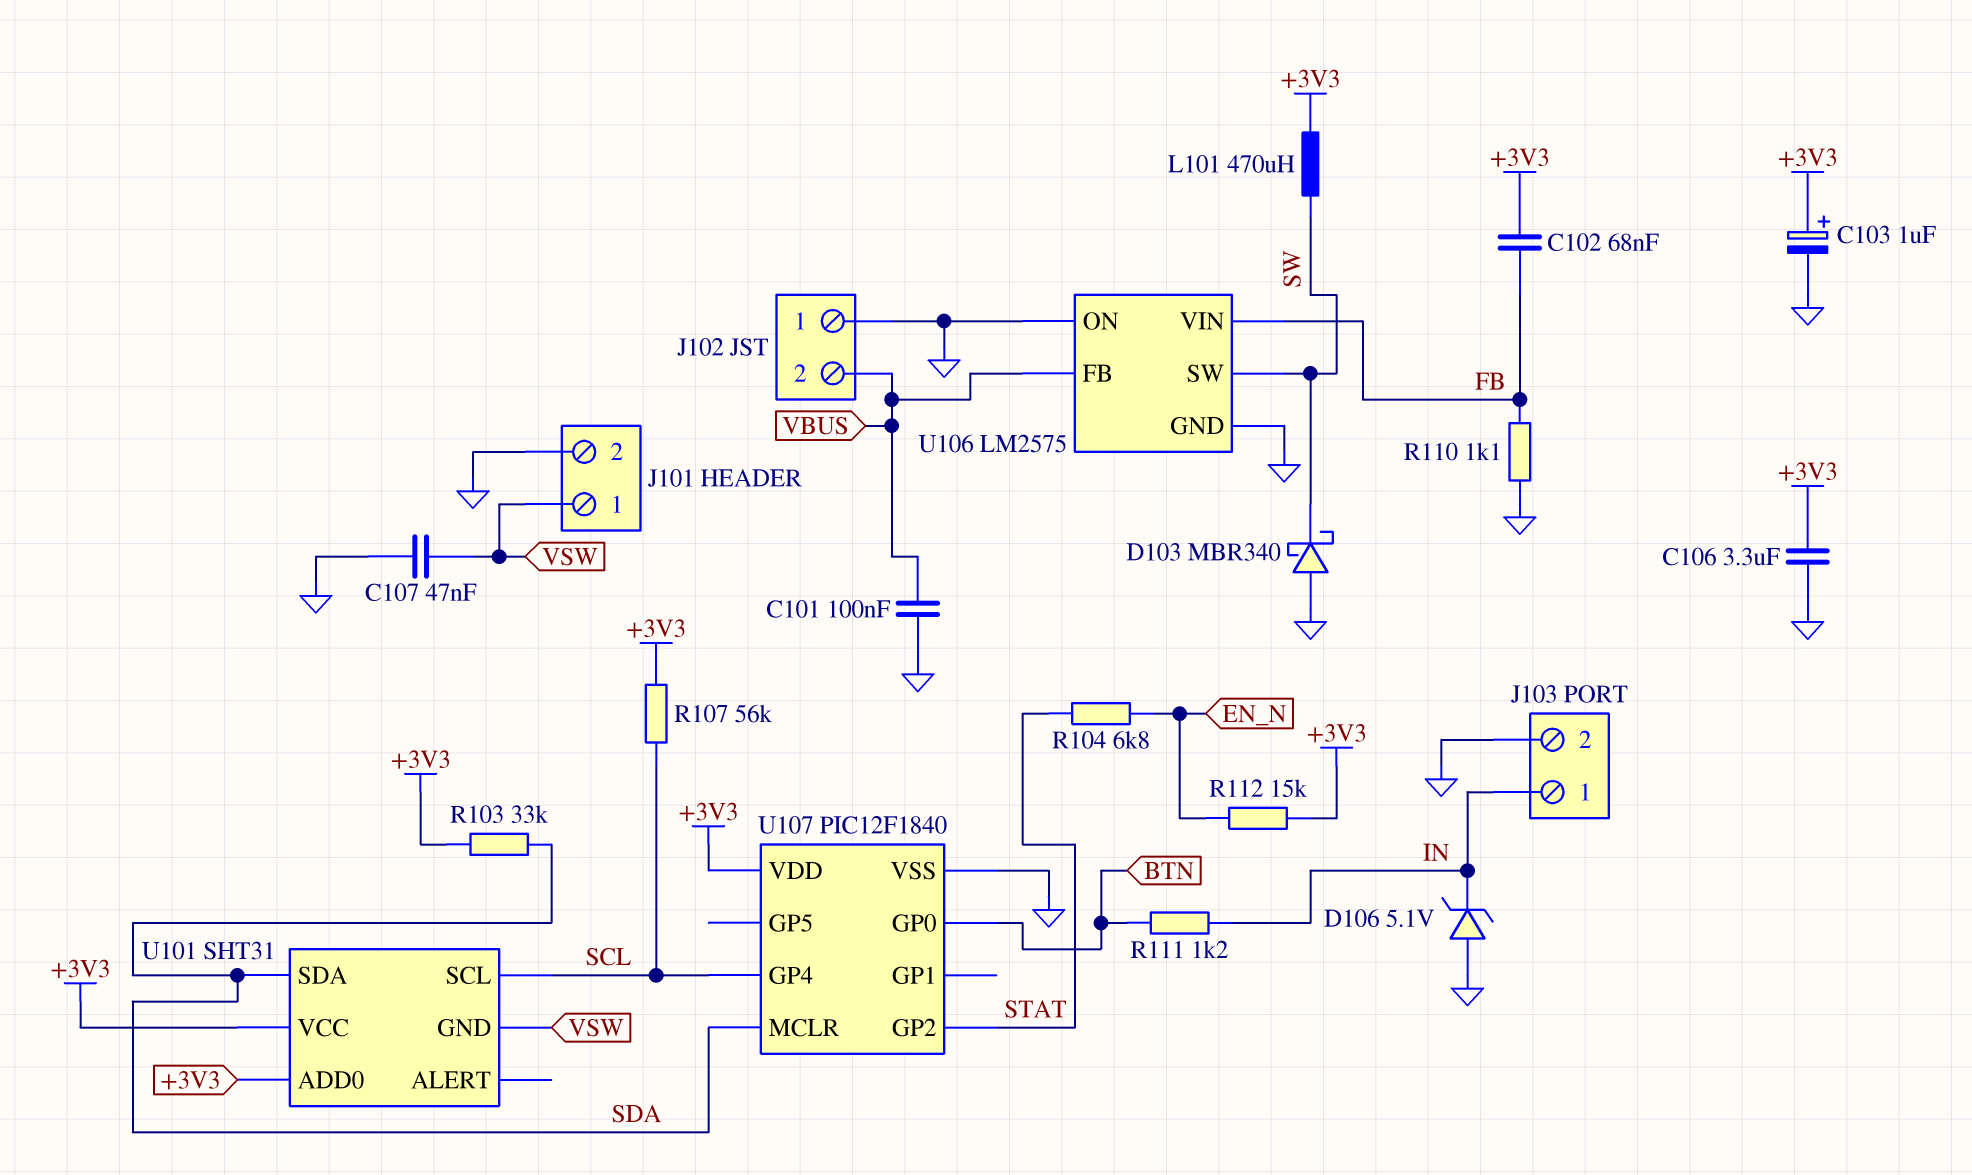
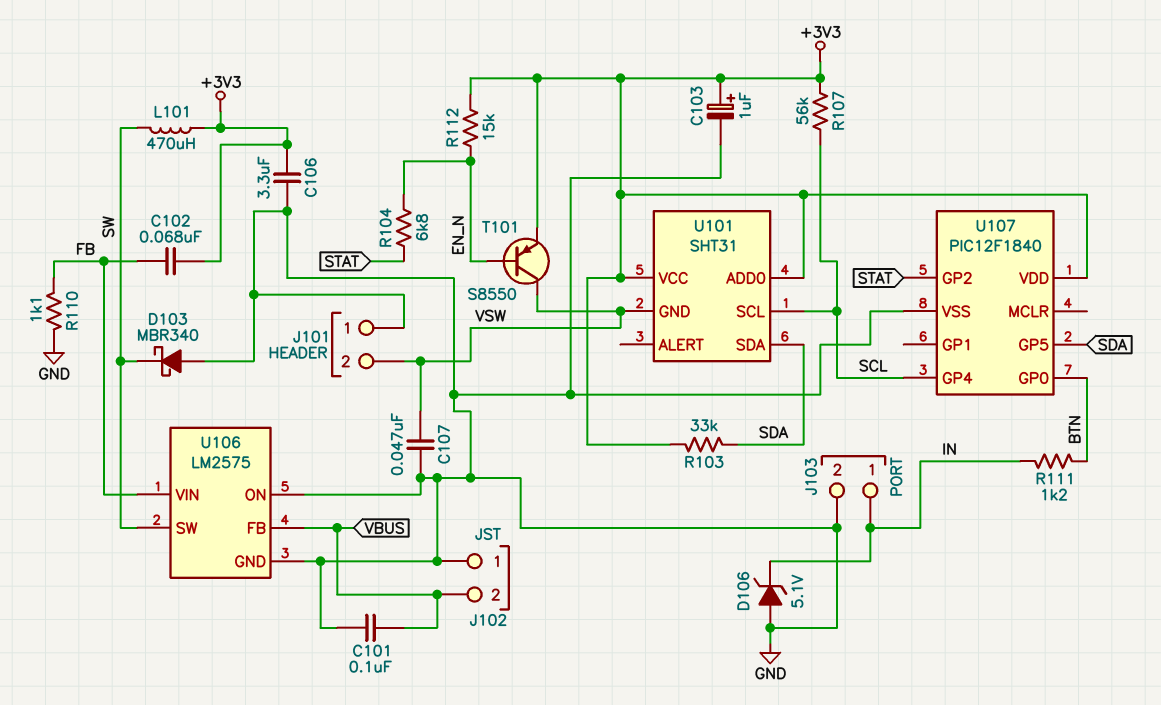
J101 pin 1: VSW -> GND
J101 pin 2: GND -> VSW
T101: none -> PNP S8550 (B EN_N, C VSW, E +3V3)
U107 pin GP5: none -> SDA
U107 pin MCLR: SDA -> none

